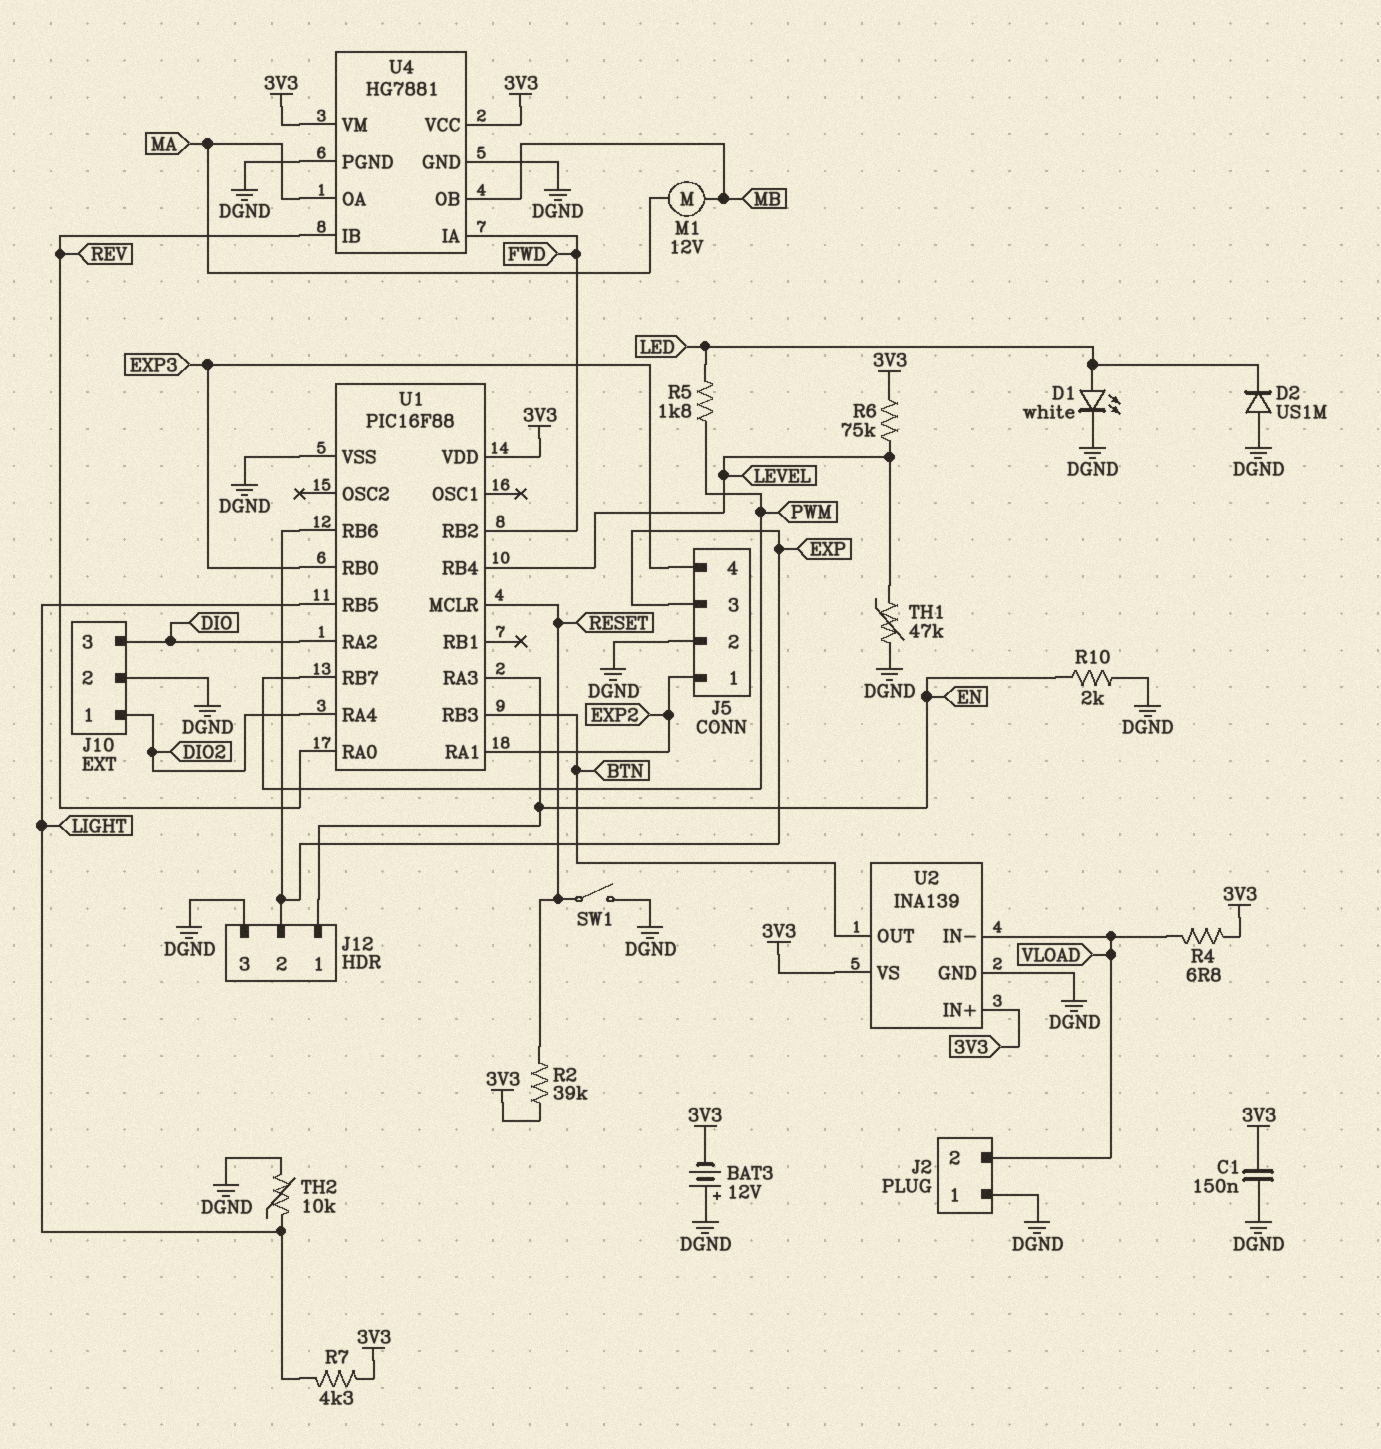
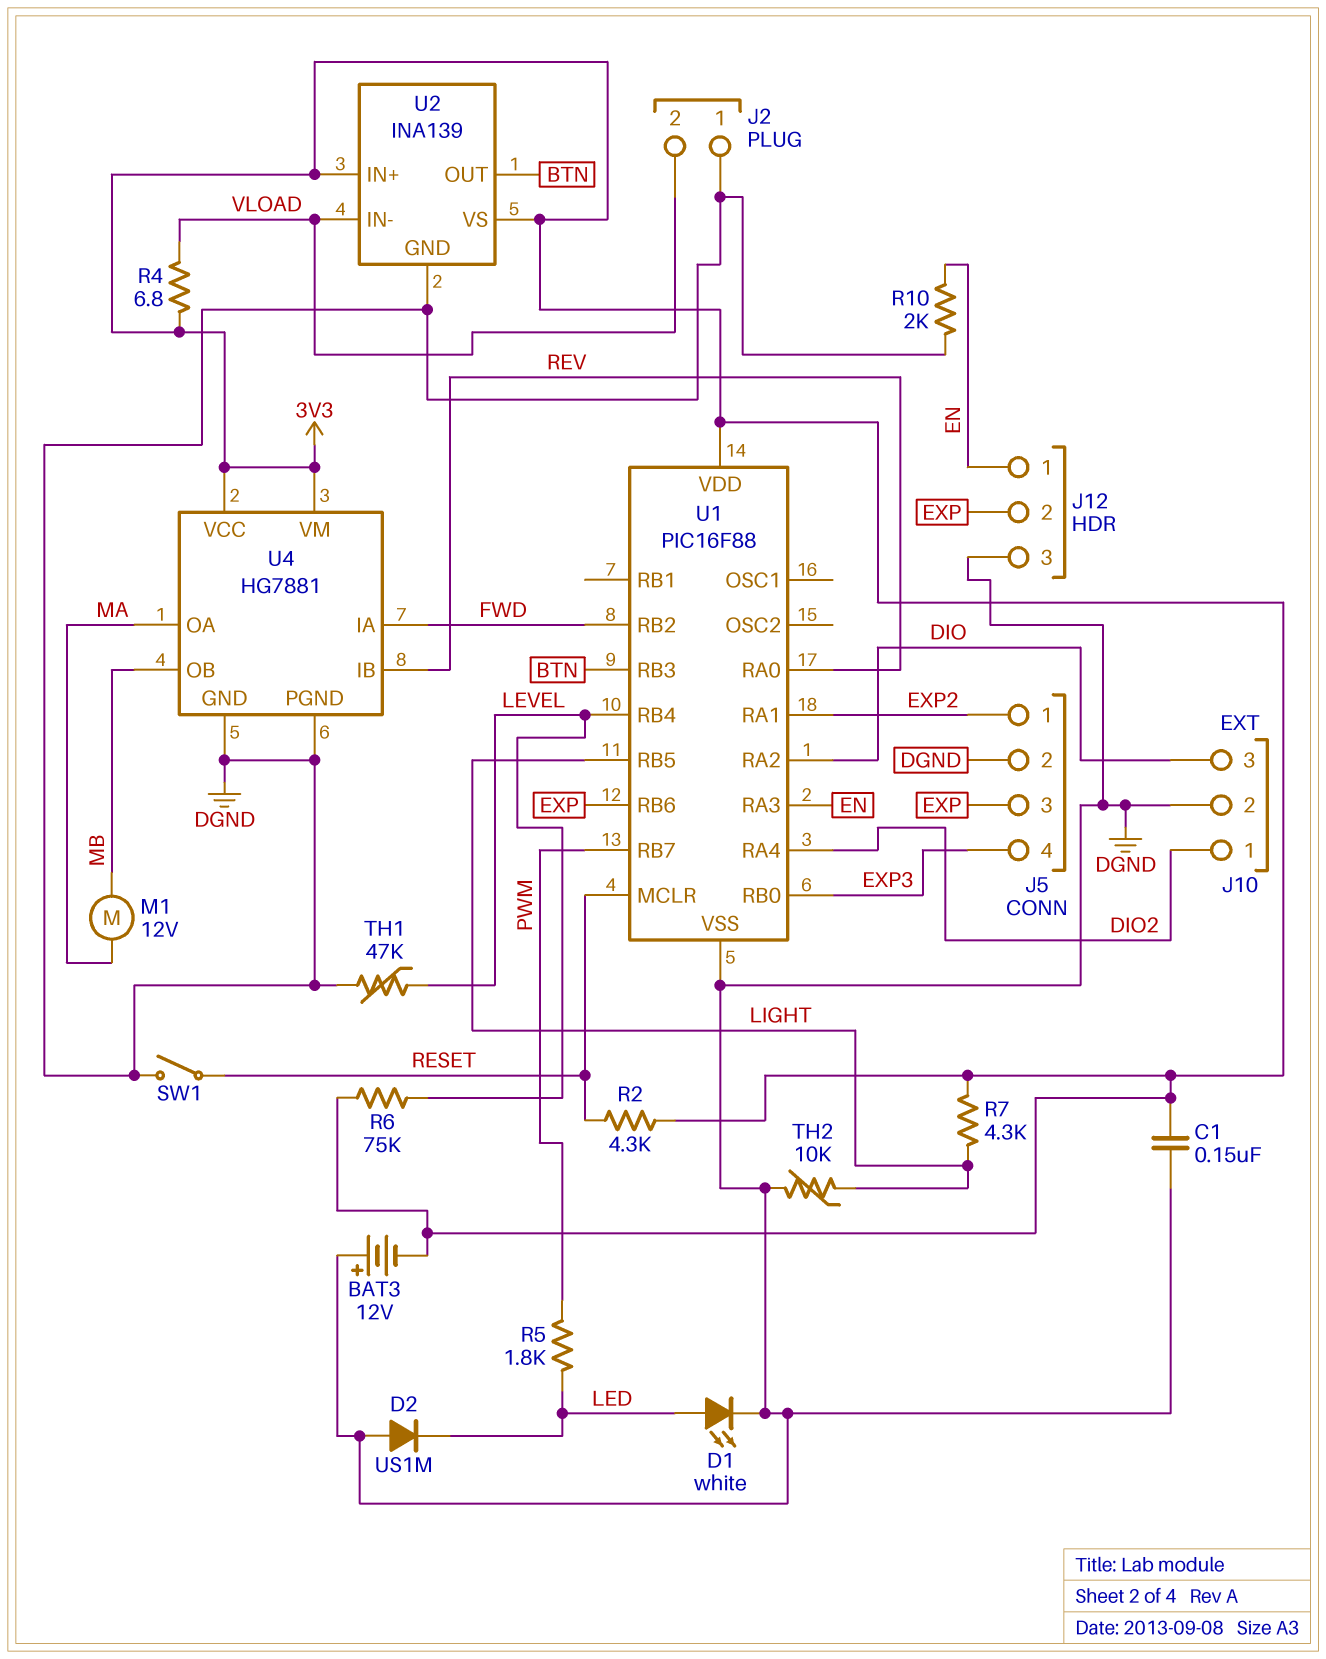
R2: 39k (3V3, RESET) -> 4.3k (3V3, RESET)

